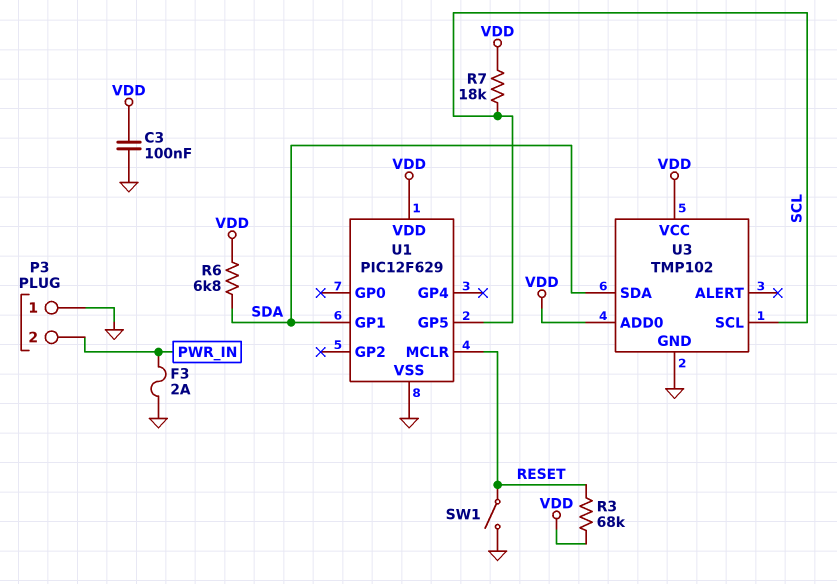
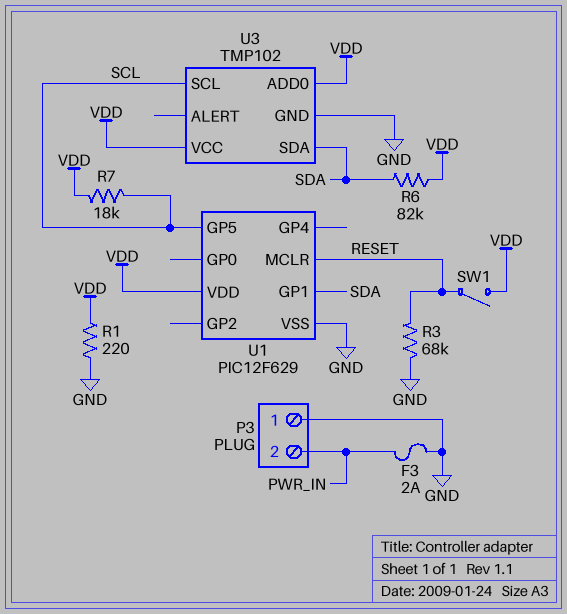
C3: 100nF (GND, VDD) -> none
R1: none -> 220 (GND, VDD)
R3: 68k (RESET, VDD) -> 68k (GND, RESET)
R6: 6.8k (SDA, VDD) -> 82k (SDA, VDD)
SW1: switch (GND, RESET) -> switch (RESET, VDD)

